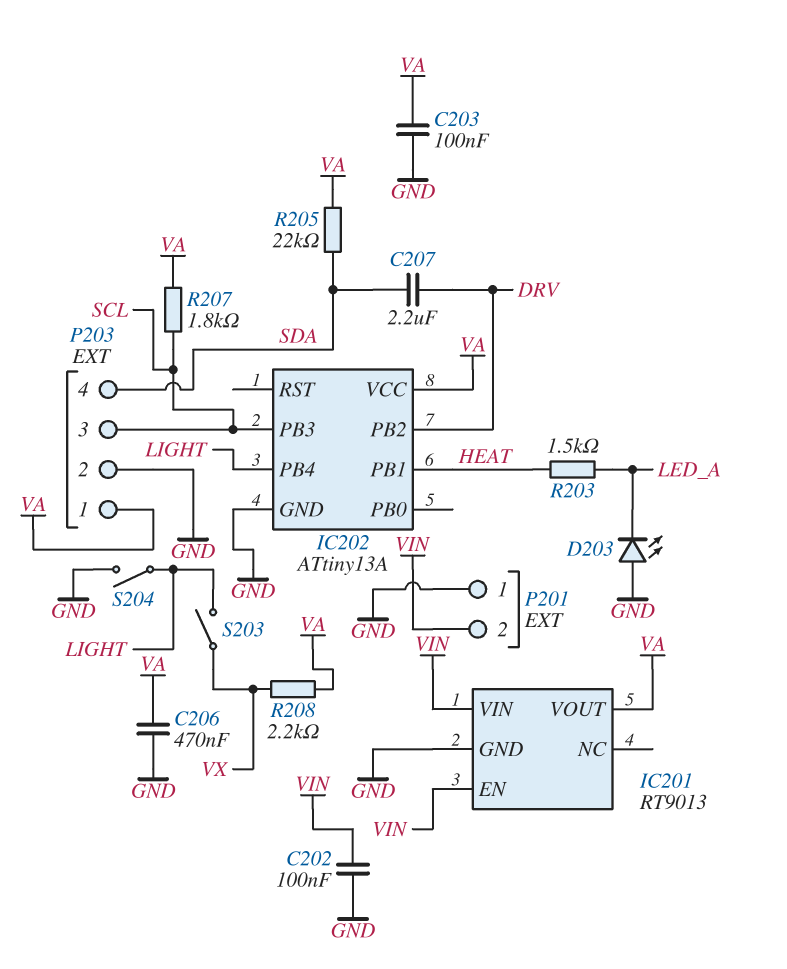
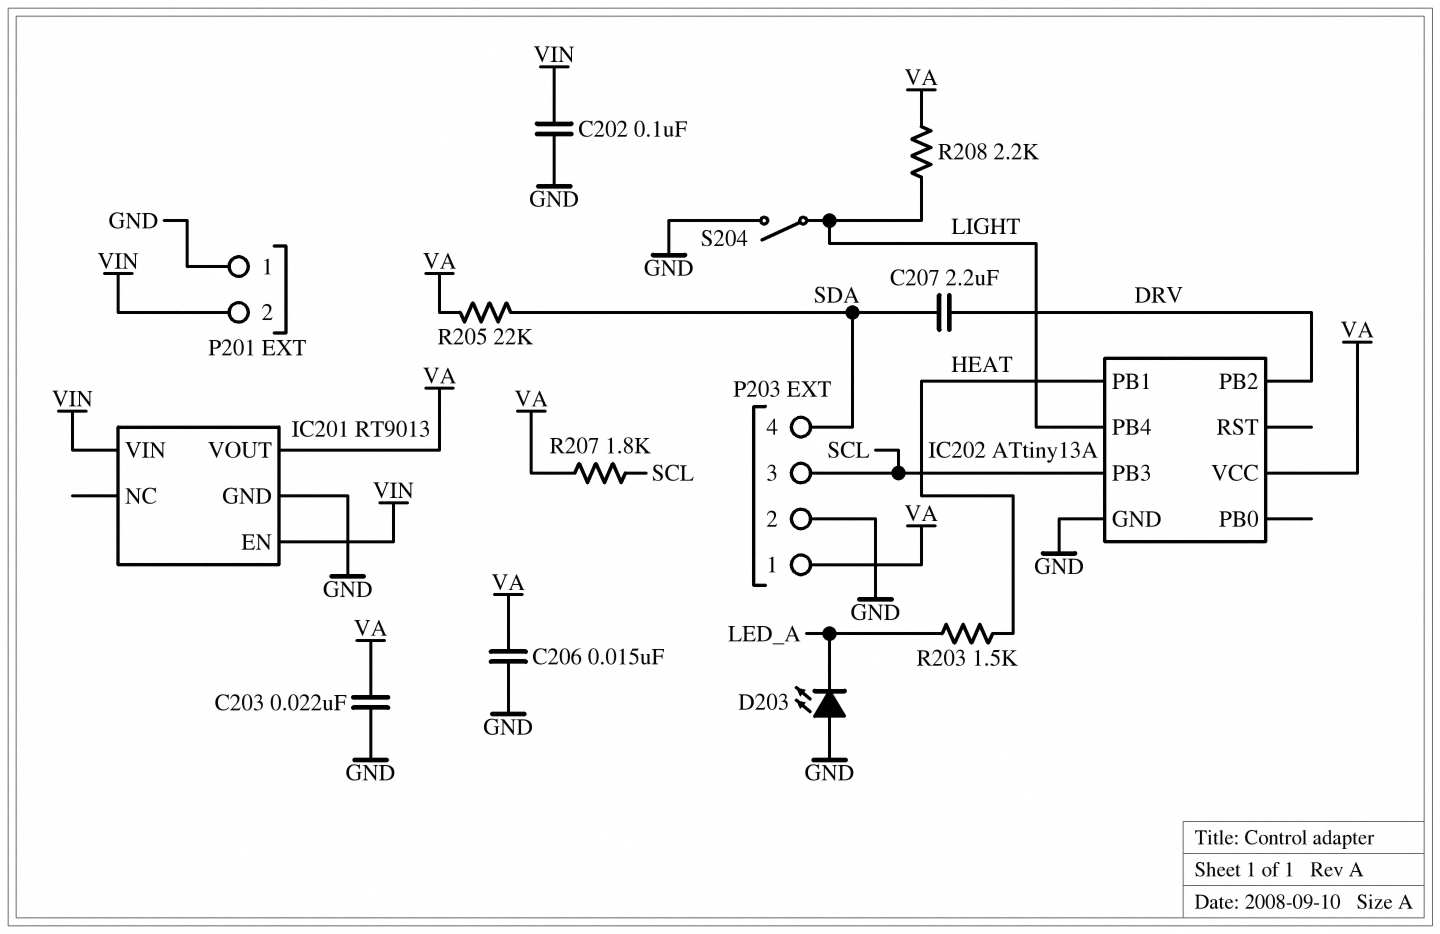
C203: 100nF (GND, VA) -> 22nF (GND, VA)
C206: 470nF (GND, VA) -> 15nF (GND, VA)
R208: 2.2k (VA, VX) -> 2.2k (LIGHT, VA)
S203: switch (LIGHT, VX) -> none

